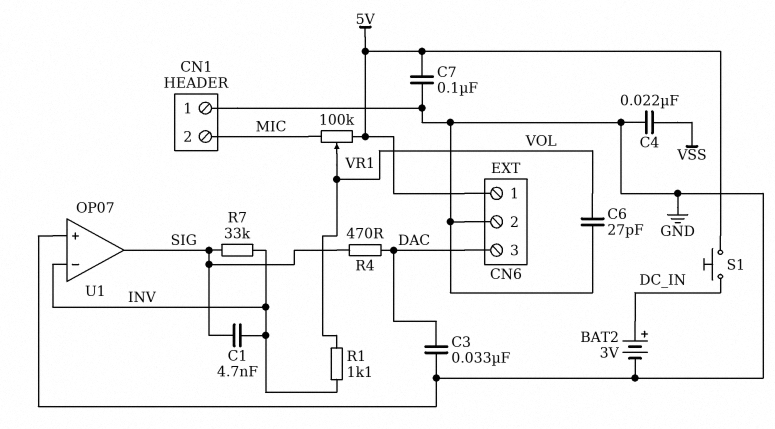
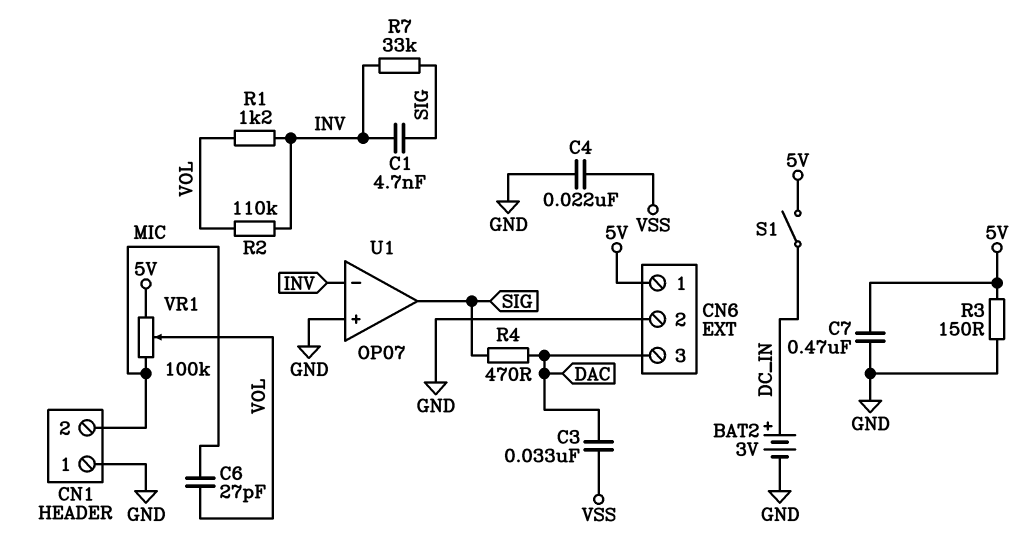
C3: 33nF (DAC, GND) -> 33nF (DAC, VSS)
C6: 27pF (GND, VOL) -> 27pF (MIC, VOL)
C7: 100nF (5V, GND) -> 470nF (5V, GND)
R1: 1.1k (INV, VOL) -> 1.2k (INV, VOL)
R2: none -> 110k (INV, VOL)
R3: none -> 150 (5V, GND)
S1: button (5V, DC_IN) -> switch (5V, DC_IN)

